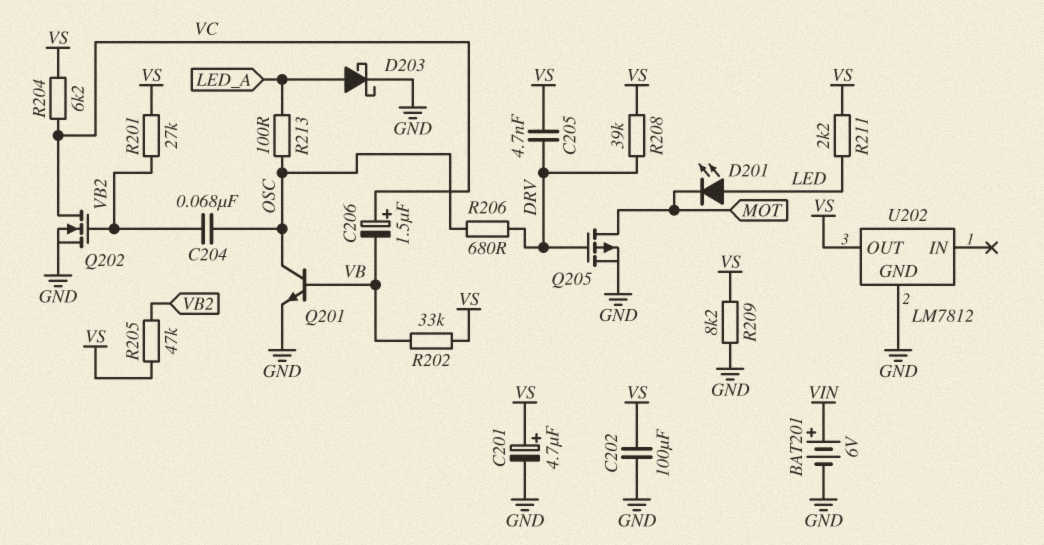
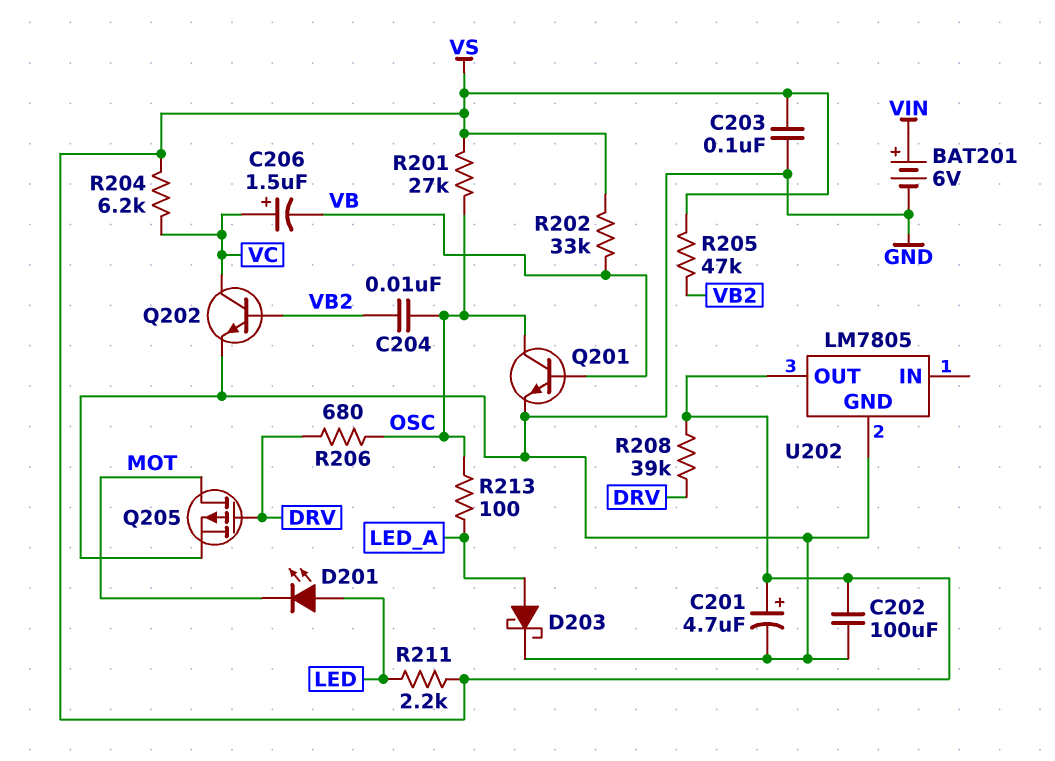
C203: none -> 100nF (GND, VS)
C204: 68nF (OSC, VB2) -> 10nF (OSC, VB2)
C205: 4.7nF (DRV, VS) -> none
Q202: NMOS (G VB2, D VC, S GND) -> NPN (B VB2, C VC, E GND)
R201: 27k (VB2, VS) -> 27k (OSC, VS)
R209: 8.2k (GND, VS) -> none
U202: LM7812 -> LM7805

